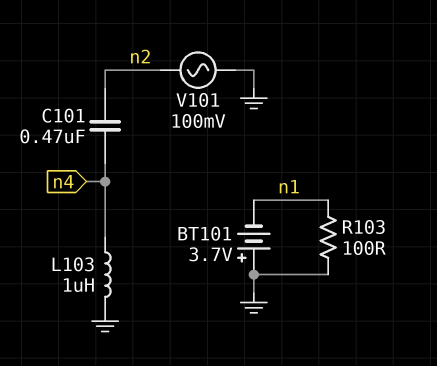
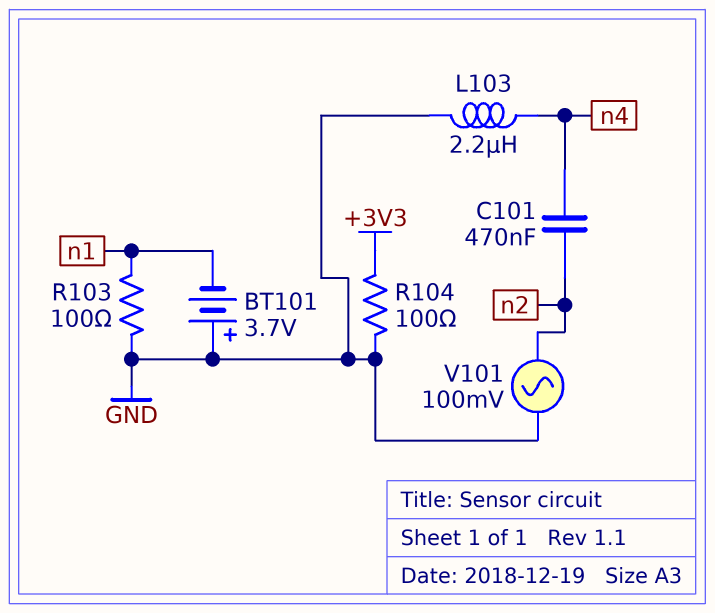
L103: 1uH (GND, n4) -> 2.2uH (GND, n4)
R104: none -> 100 (+3V3, GND)

